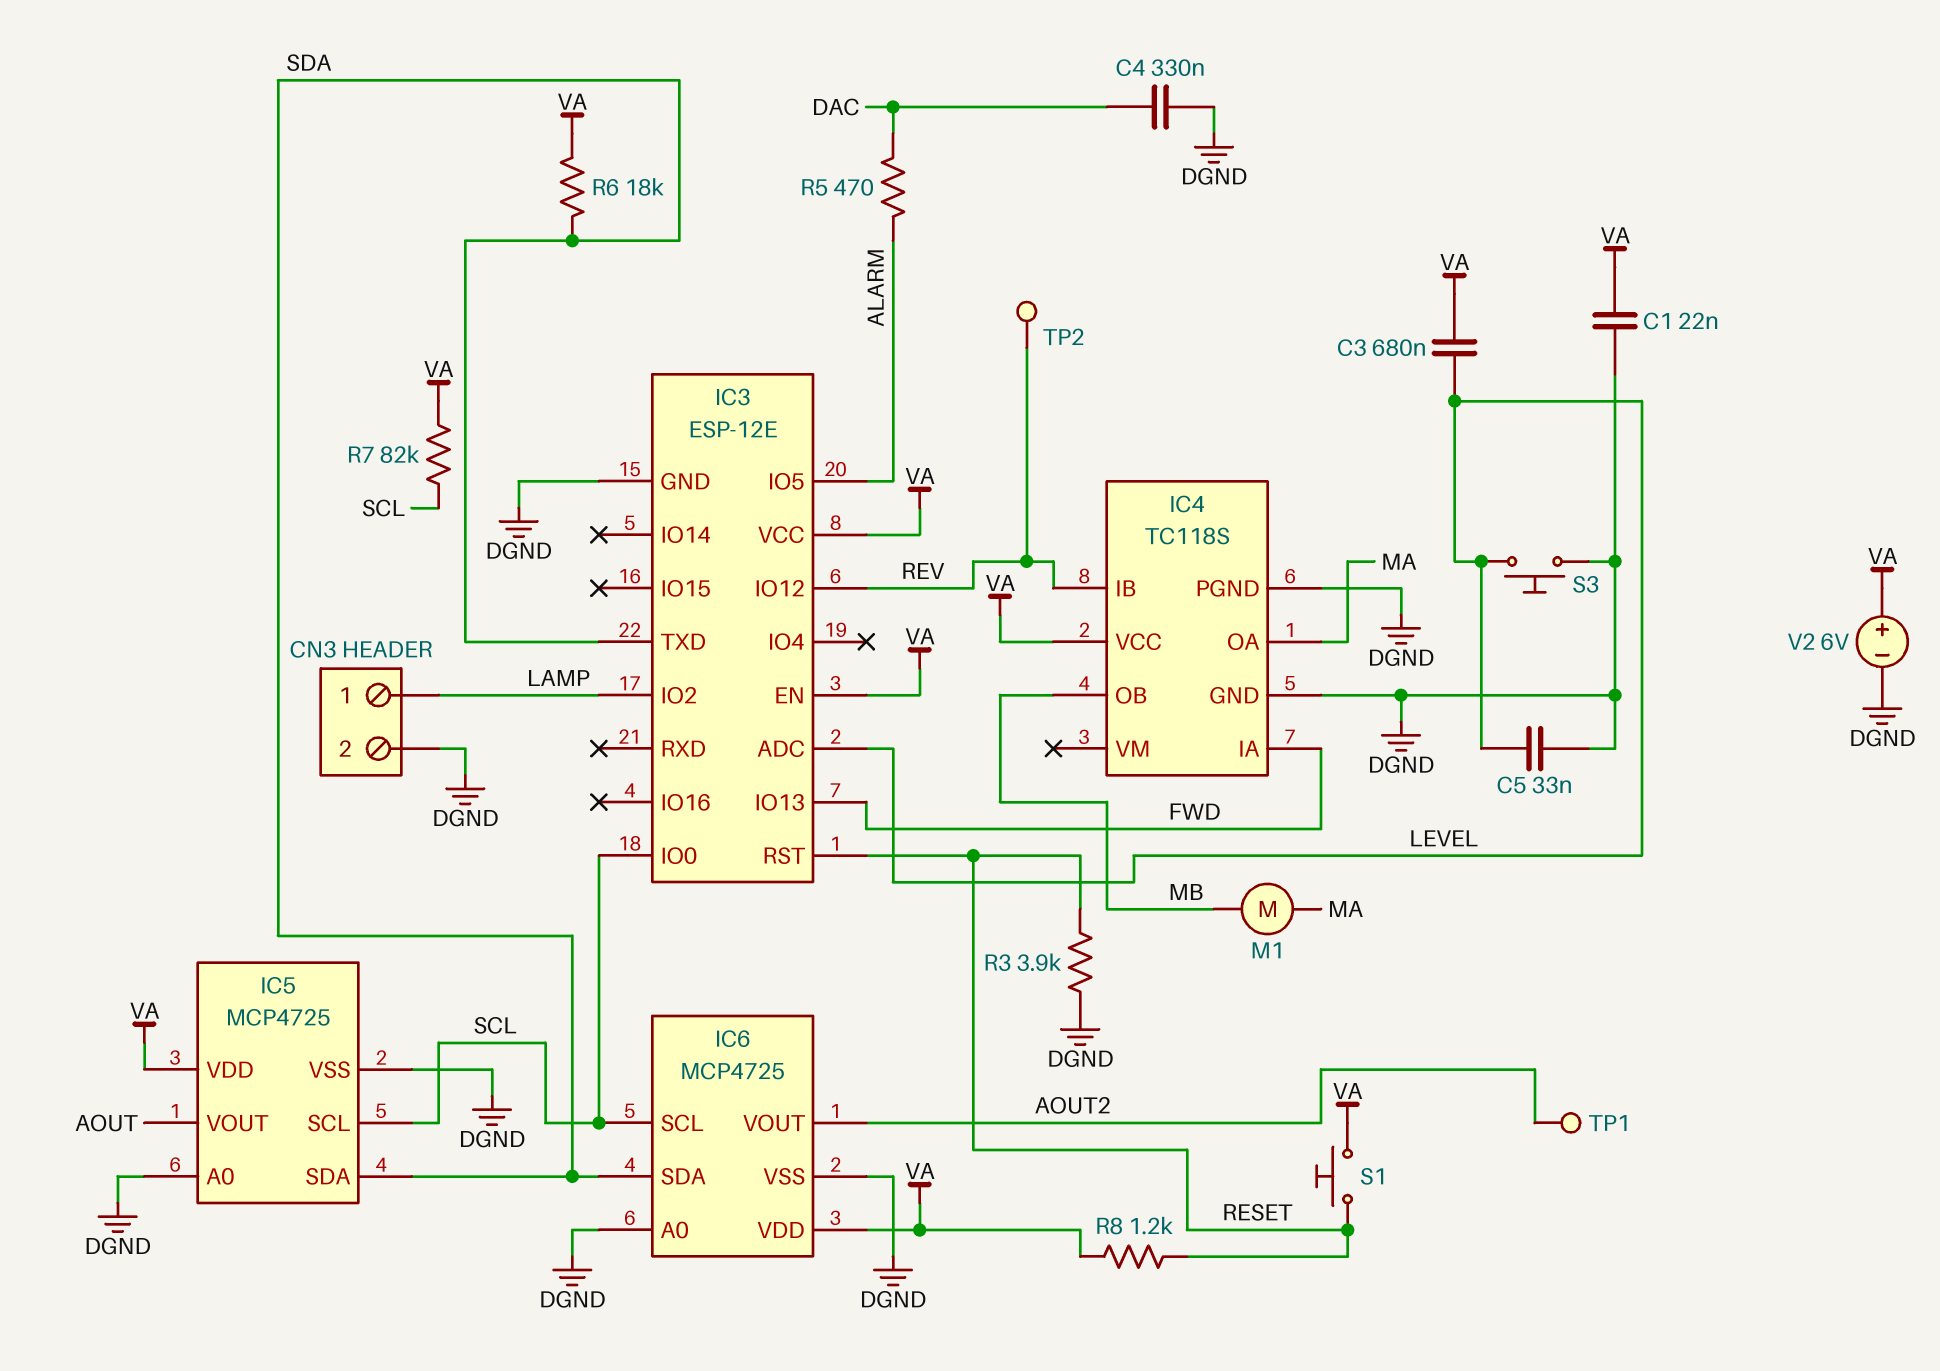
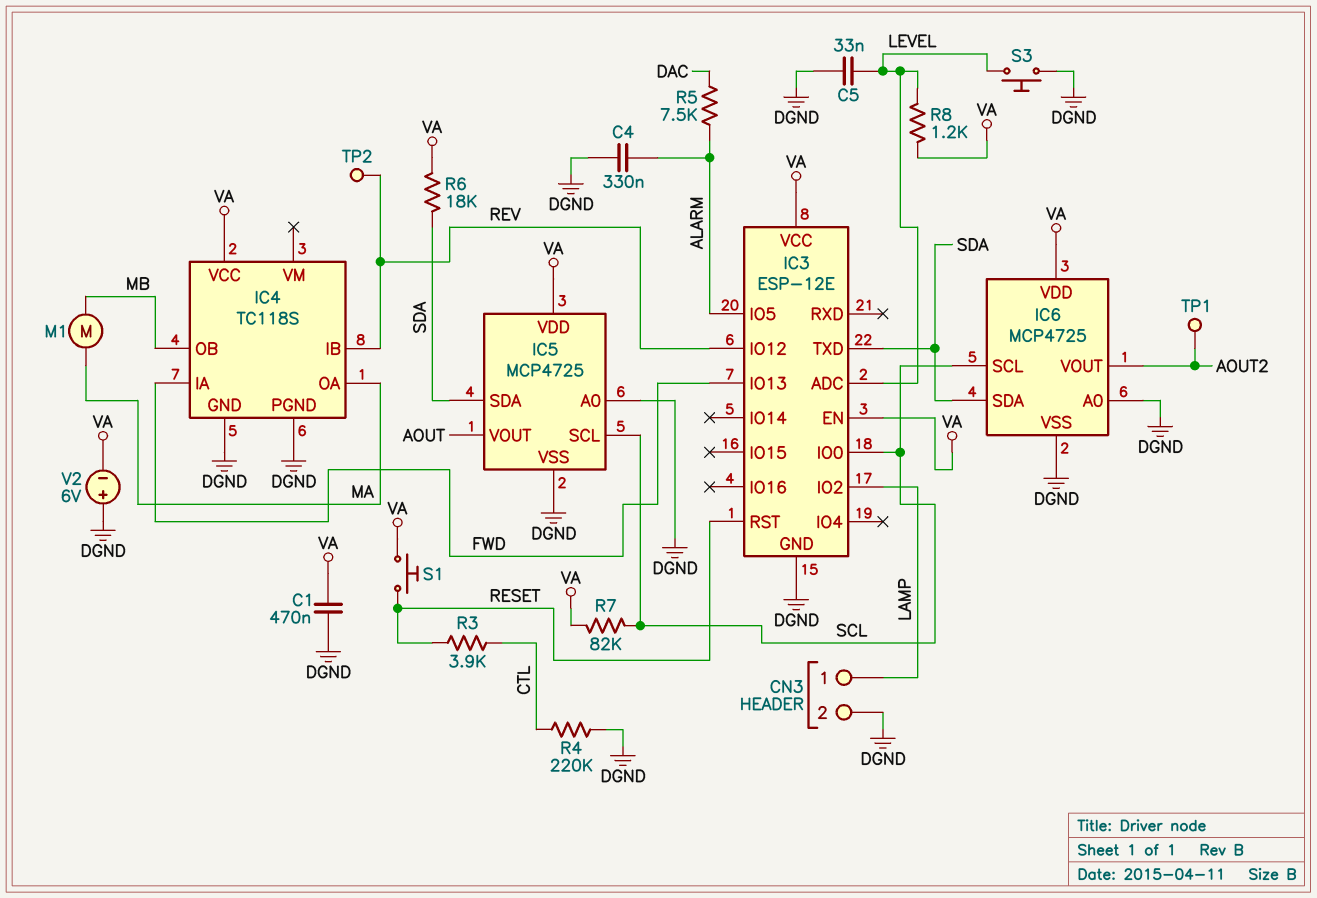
C1: 22nF (DGND, VA) -> 470nF (DGND, VA)
C3: 680nF (LEVEL, VA) -> none
C4: 330nF (DAC, DGND) -> 330nF (ALARM, DGND)
R3: 3.9k (DGND, RESET) -> 3.9k (CTL, RESET)
R4: none -> 220k (CTL, DGND)
R5: 470 (ALARM, DAC) -> 7.5k (ALARM, DAC)
R8: 1.2k (RESET, VA) -> 1.2k (LEVEL, VA)
V2: 6V (plus VA, minus DGND) -> 6V (plus DGND, minus VA)

